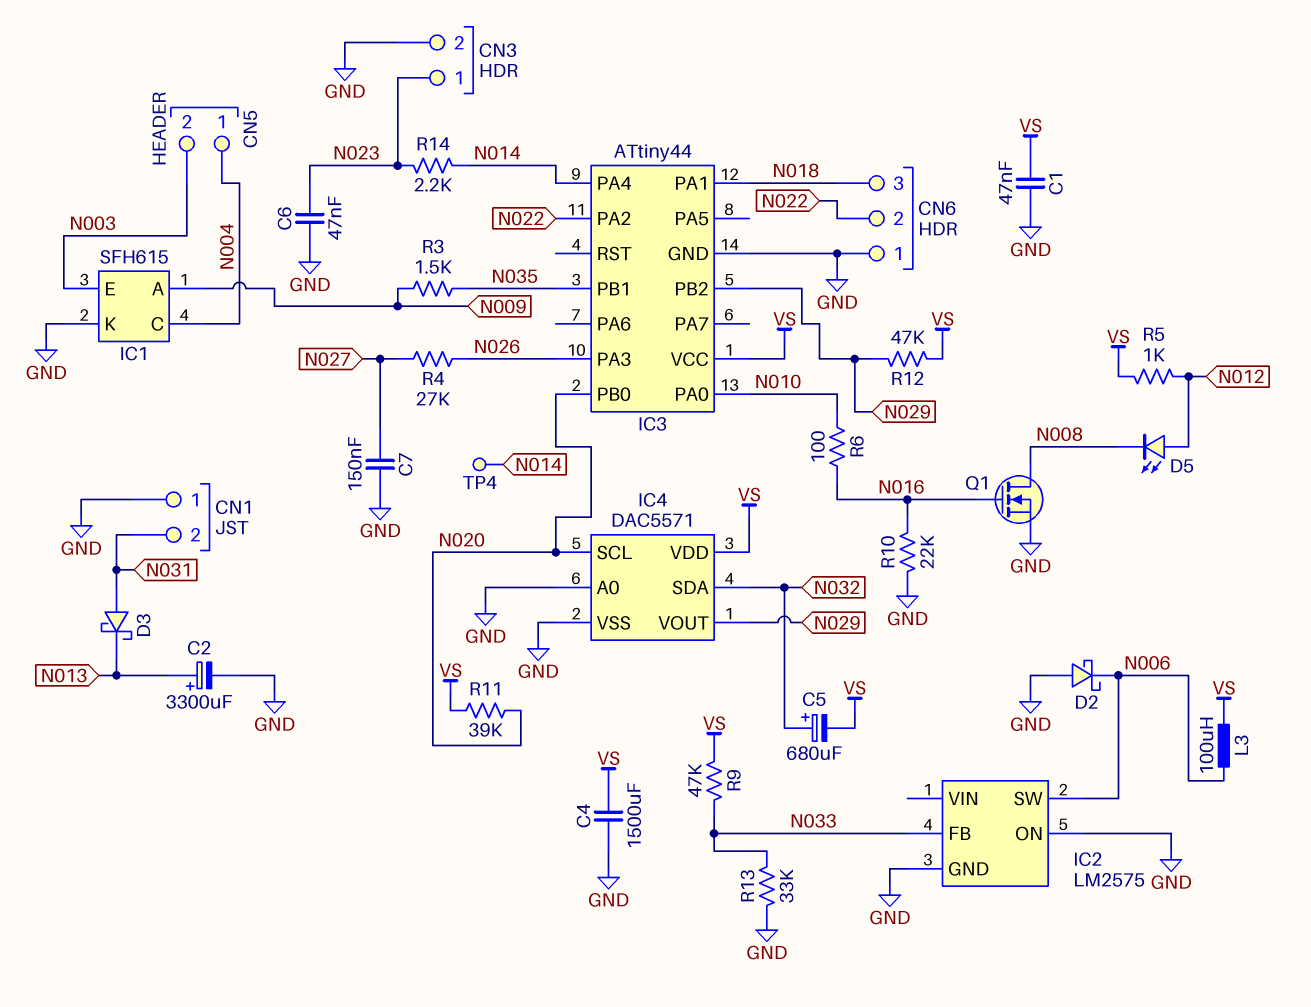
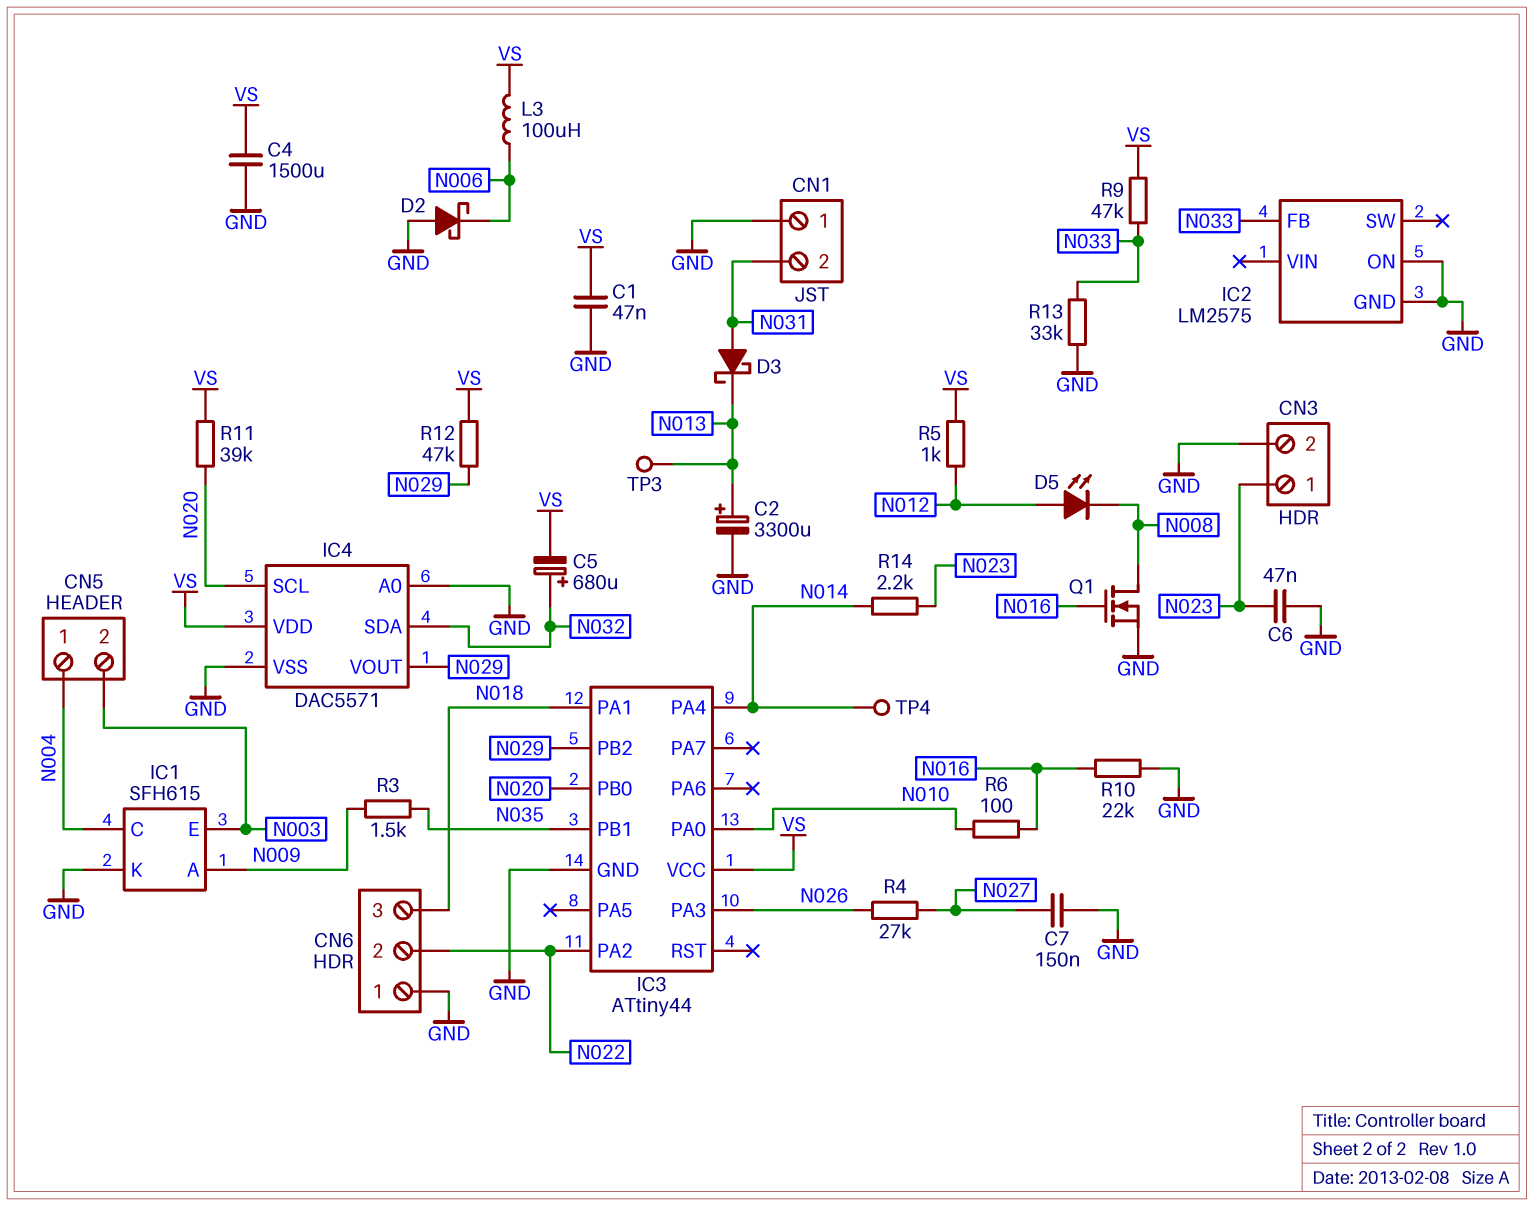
IC2 pin SW: N006 -> none
TP3: none -> test point (N013)

